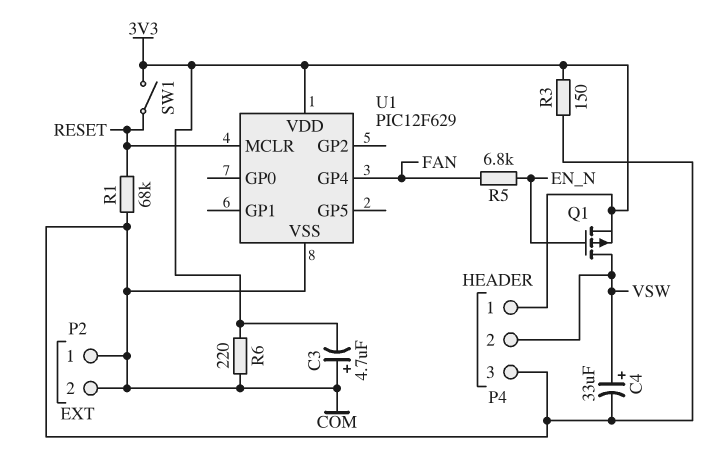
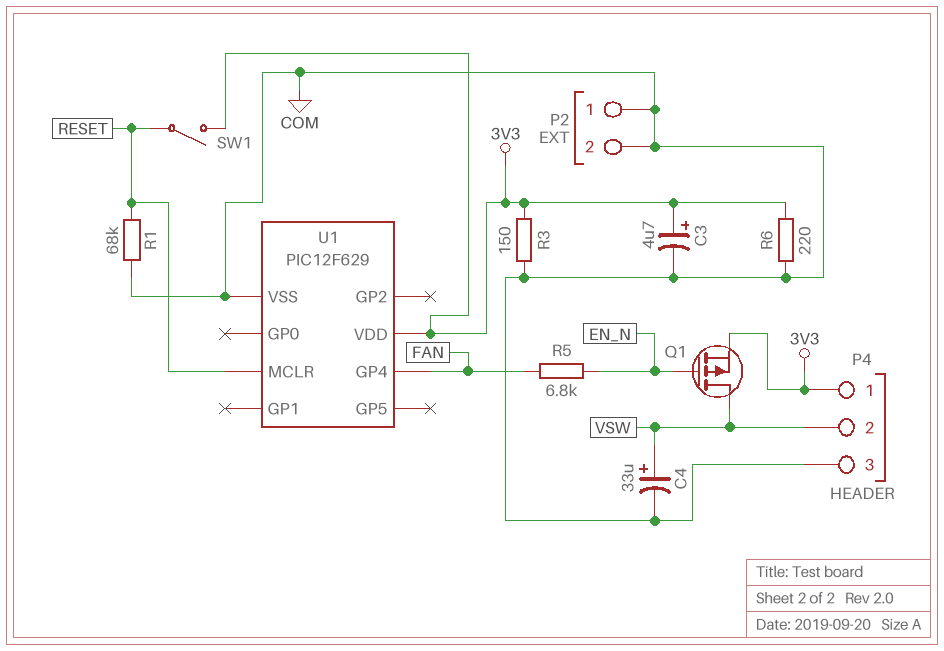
C3: 4.7uF (plus COM, minus 3V3) -> 4.7uF (plus 3V3, minus COM)

